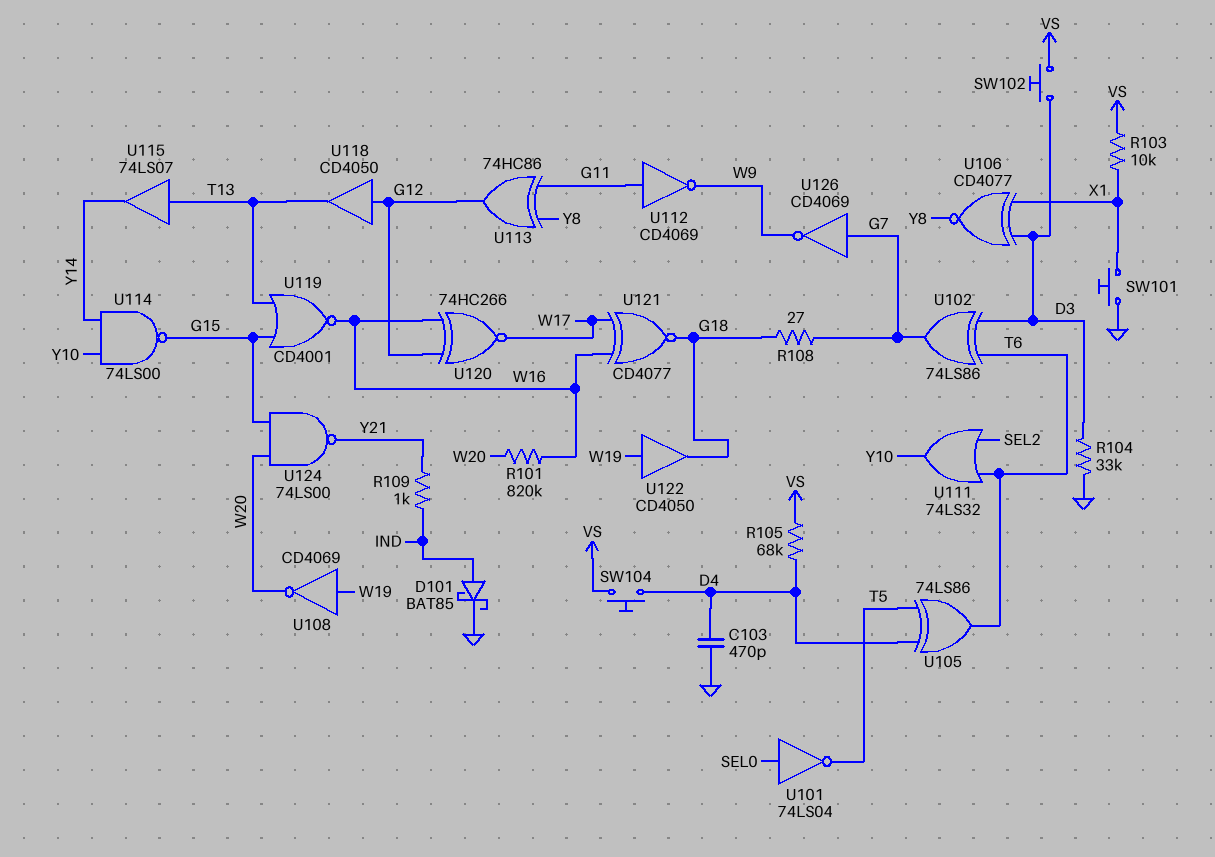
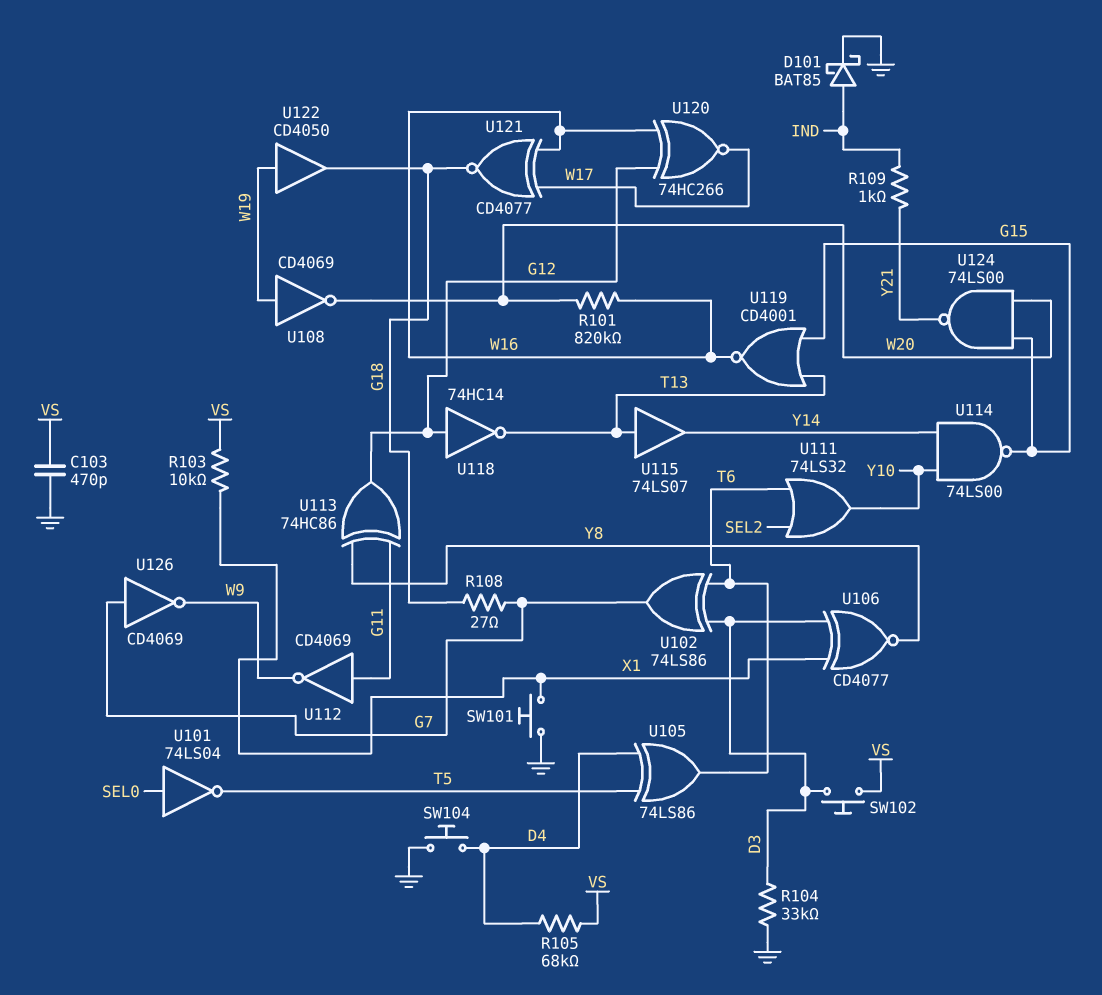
C103: 470pF (D4, GND) -> 470pF (GND, VS)
SW104: button (D4, VS) -> button (D4, GND)
U118: buffer CD4050 (in G12, out T13) -> NOT 74HC14 (in G12, out T13)

